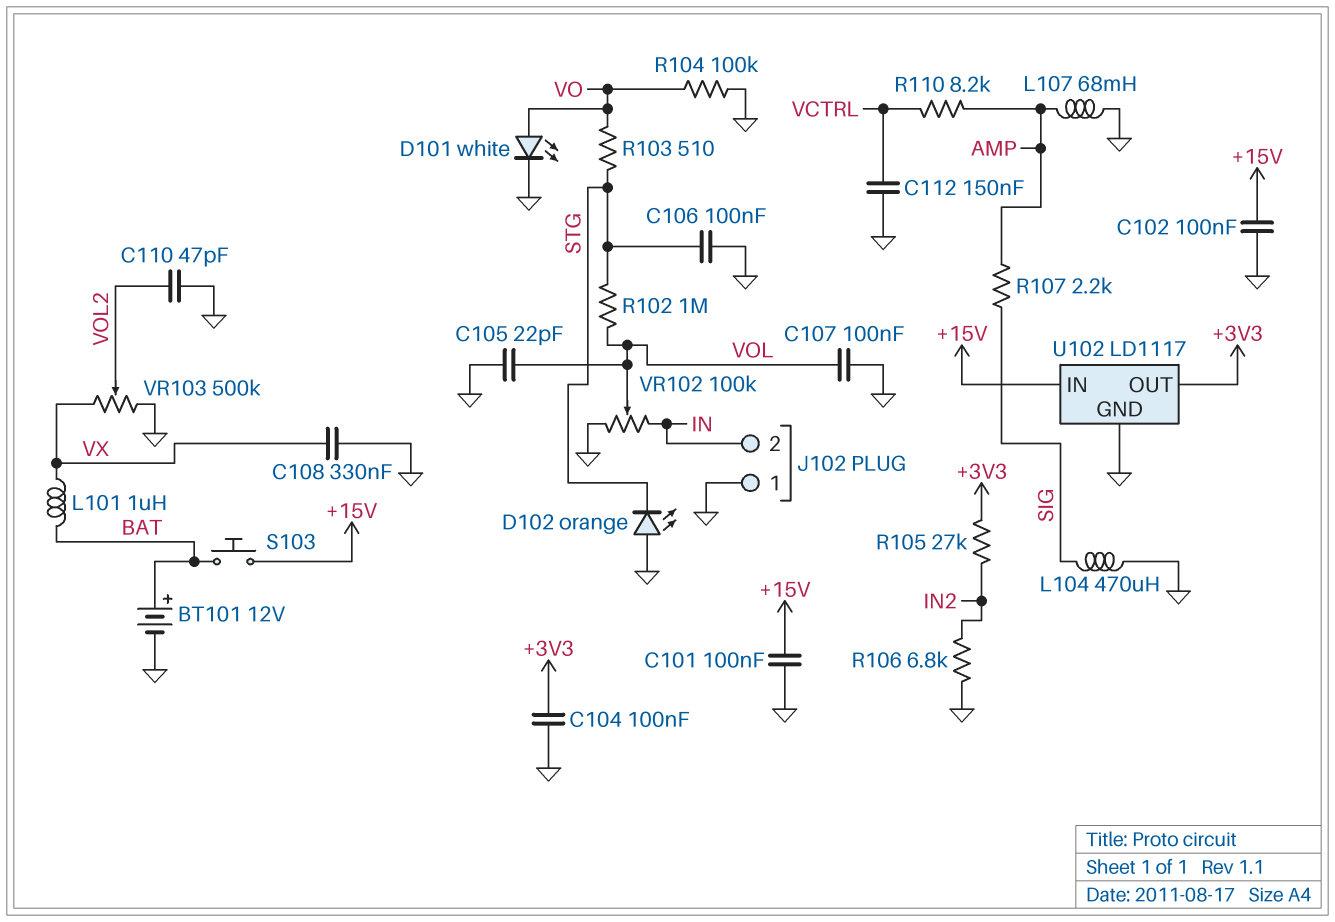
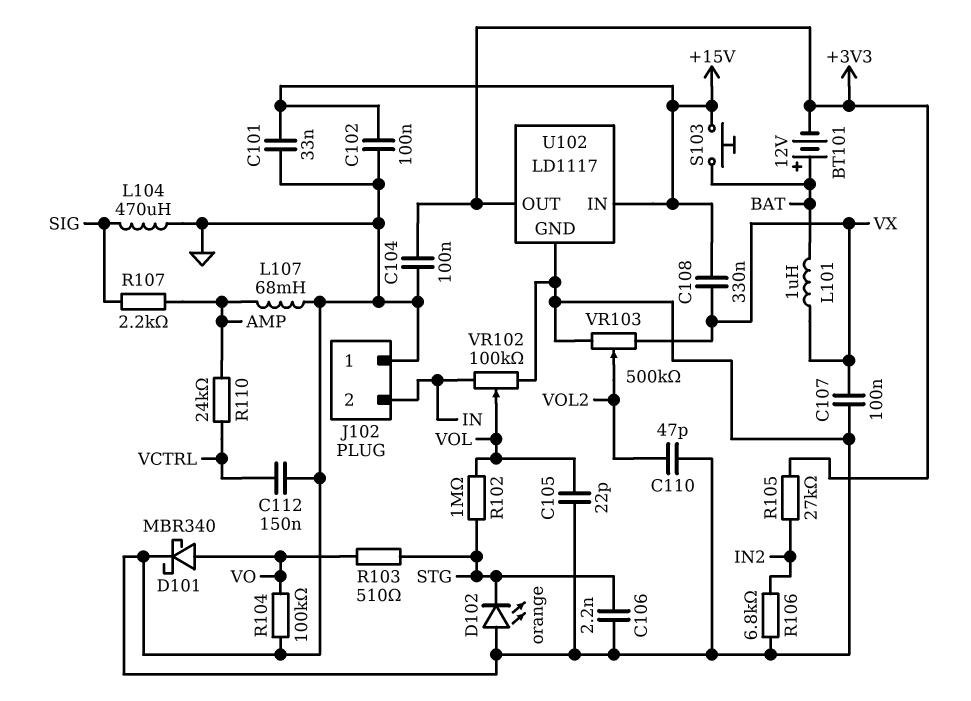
BT101: 12V (plus BAT, minus GND) -> 12V (plus BAT, minus +3V3)
C101: 100nF (+15V, GND) -> 33nF (+15V, GND)
C106: 100nF (GND, STG) -> 2.2nF (GND, STG)
C107: 100nF (GND, VOL) -> 100nF (GND, VX)
C108: 330nF (GND, VX) -> 330nF (+15V, VX)
D101: LED white (A VO, K GND) -> schottky MBR340 (A VO, K GND)
R110: 8.2k (AMP, VCTRL) -> 24k (AMP, VCTRL)

